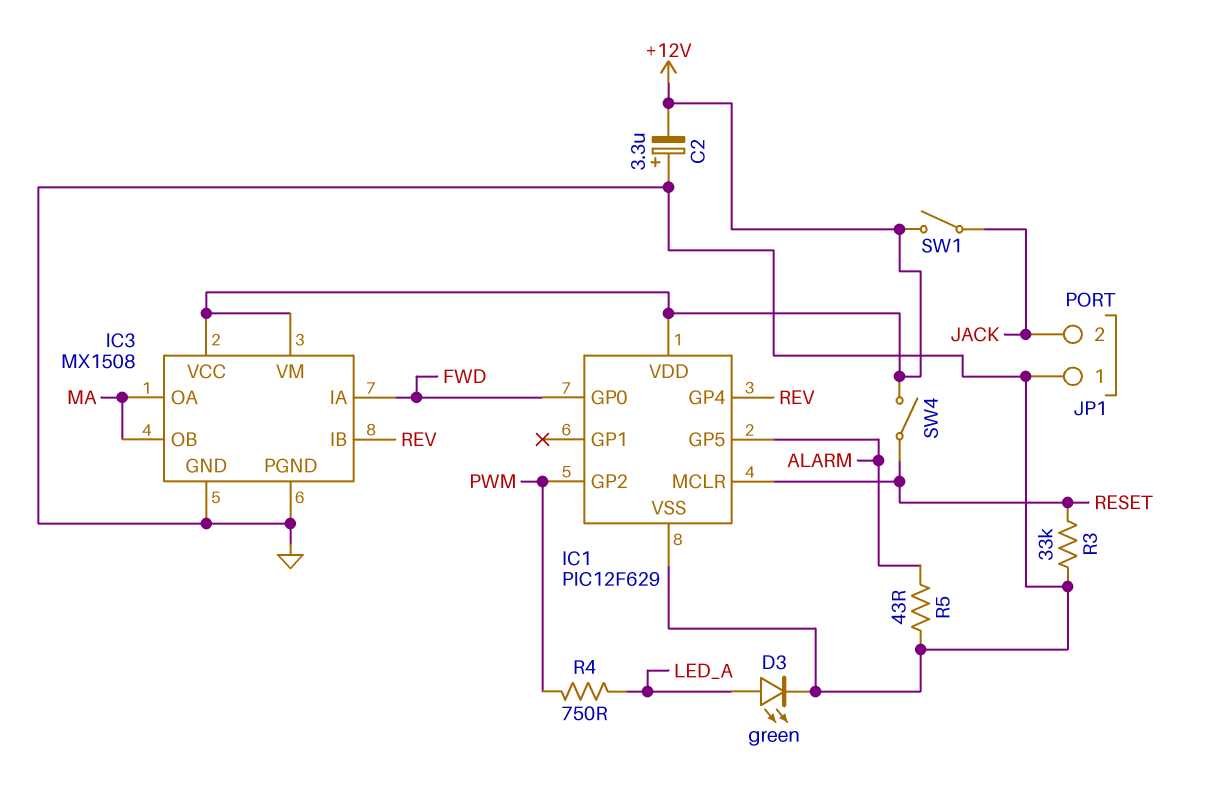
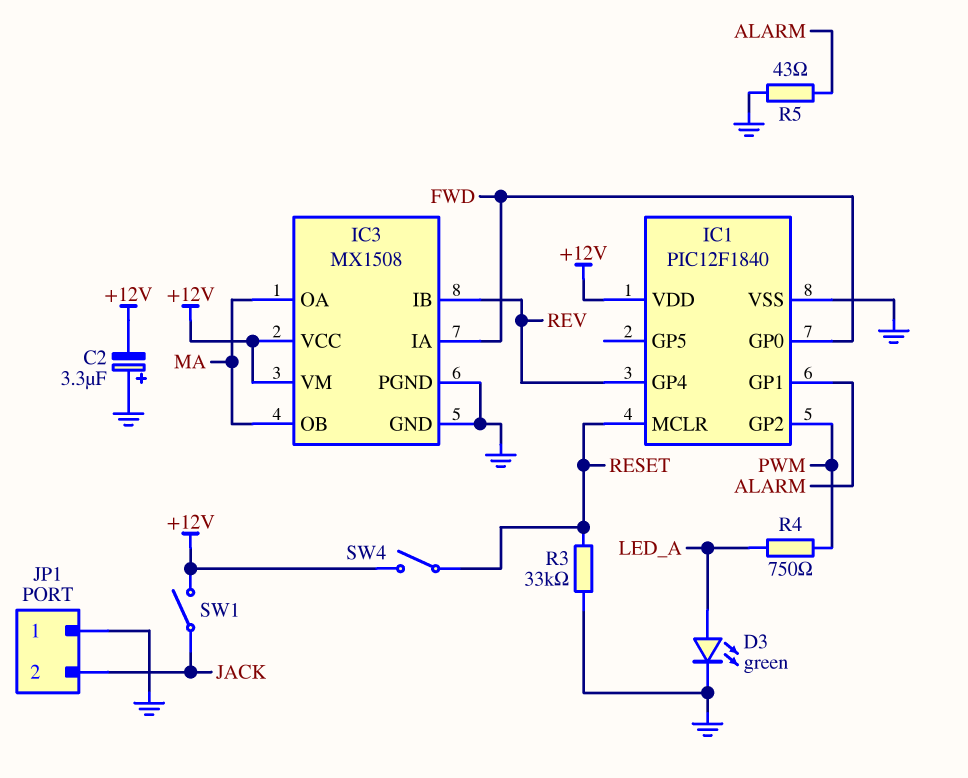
IC1: PIC12F629 -> PIC12F1840
IC1 pin GP1: none -> ALARM
IC1 pin GP5: ALARM -> none

